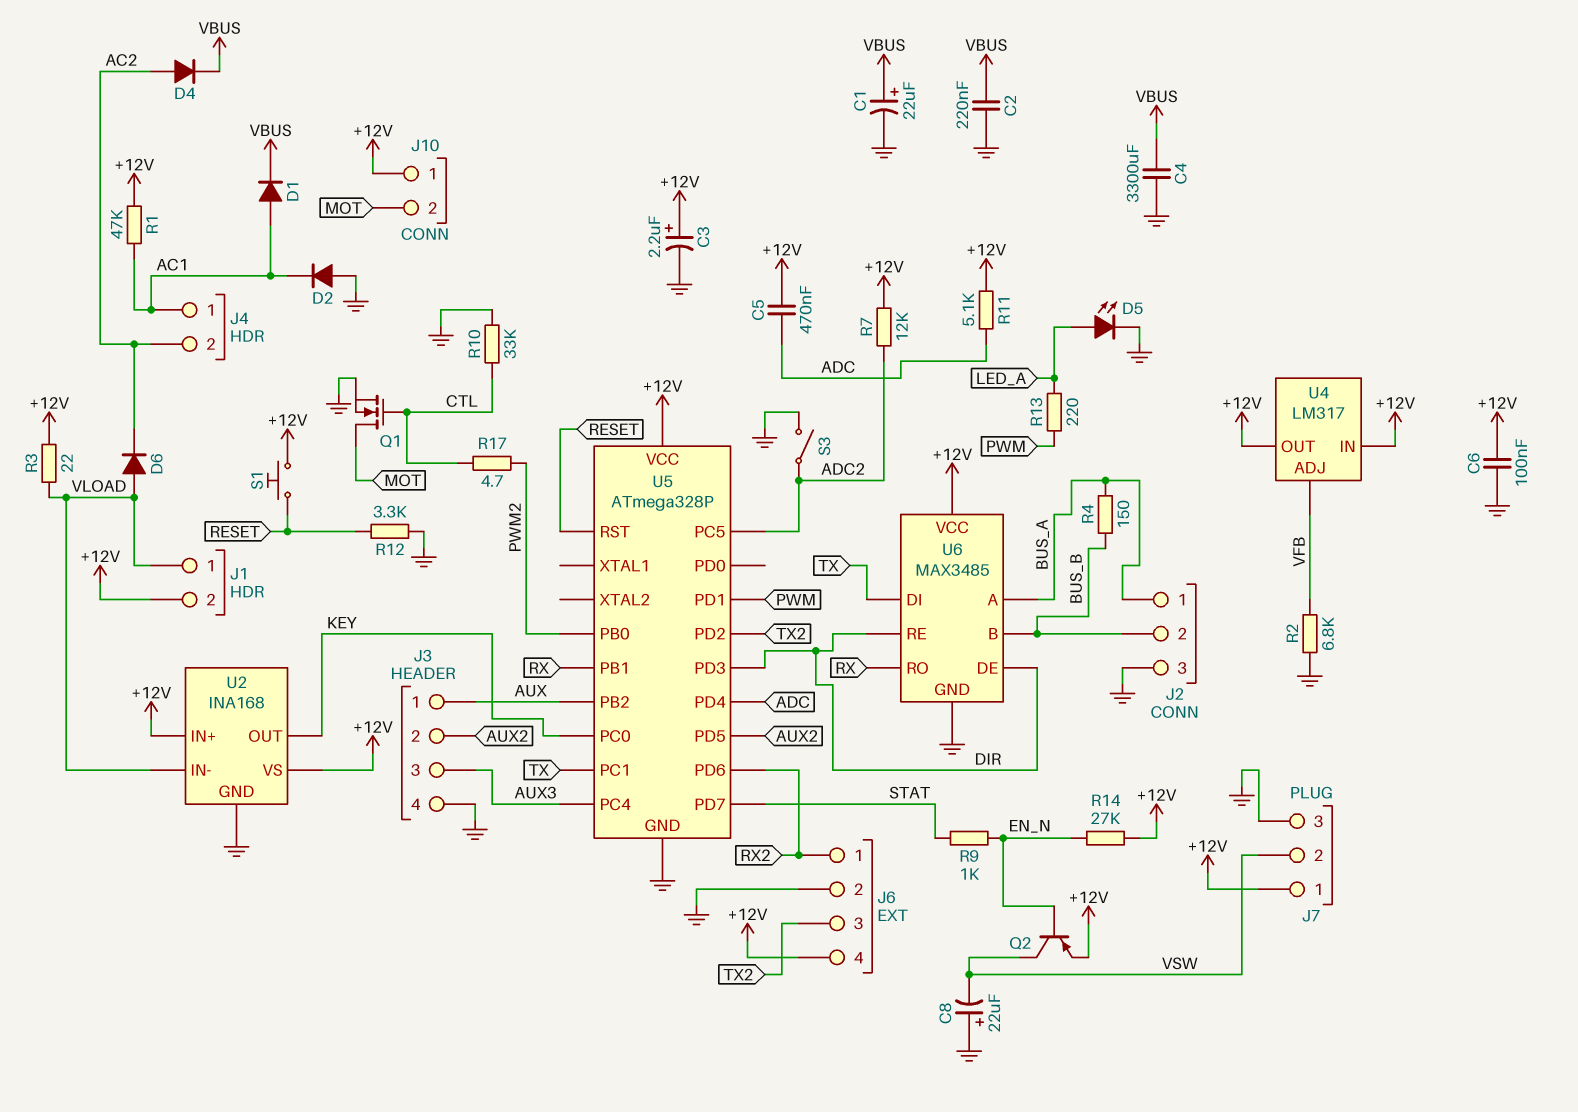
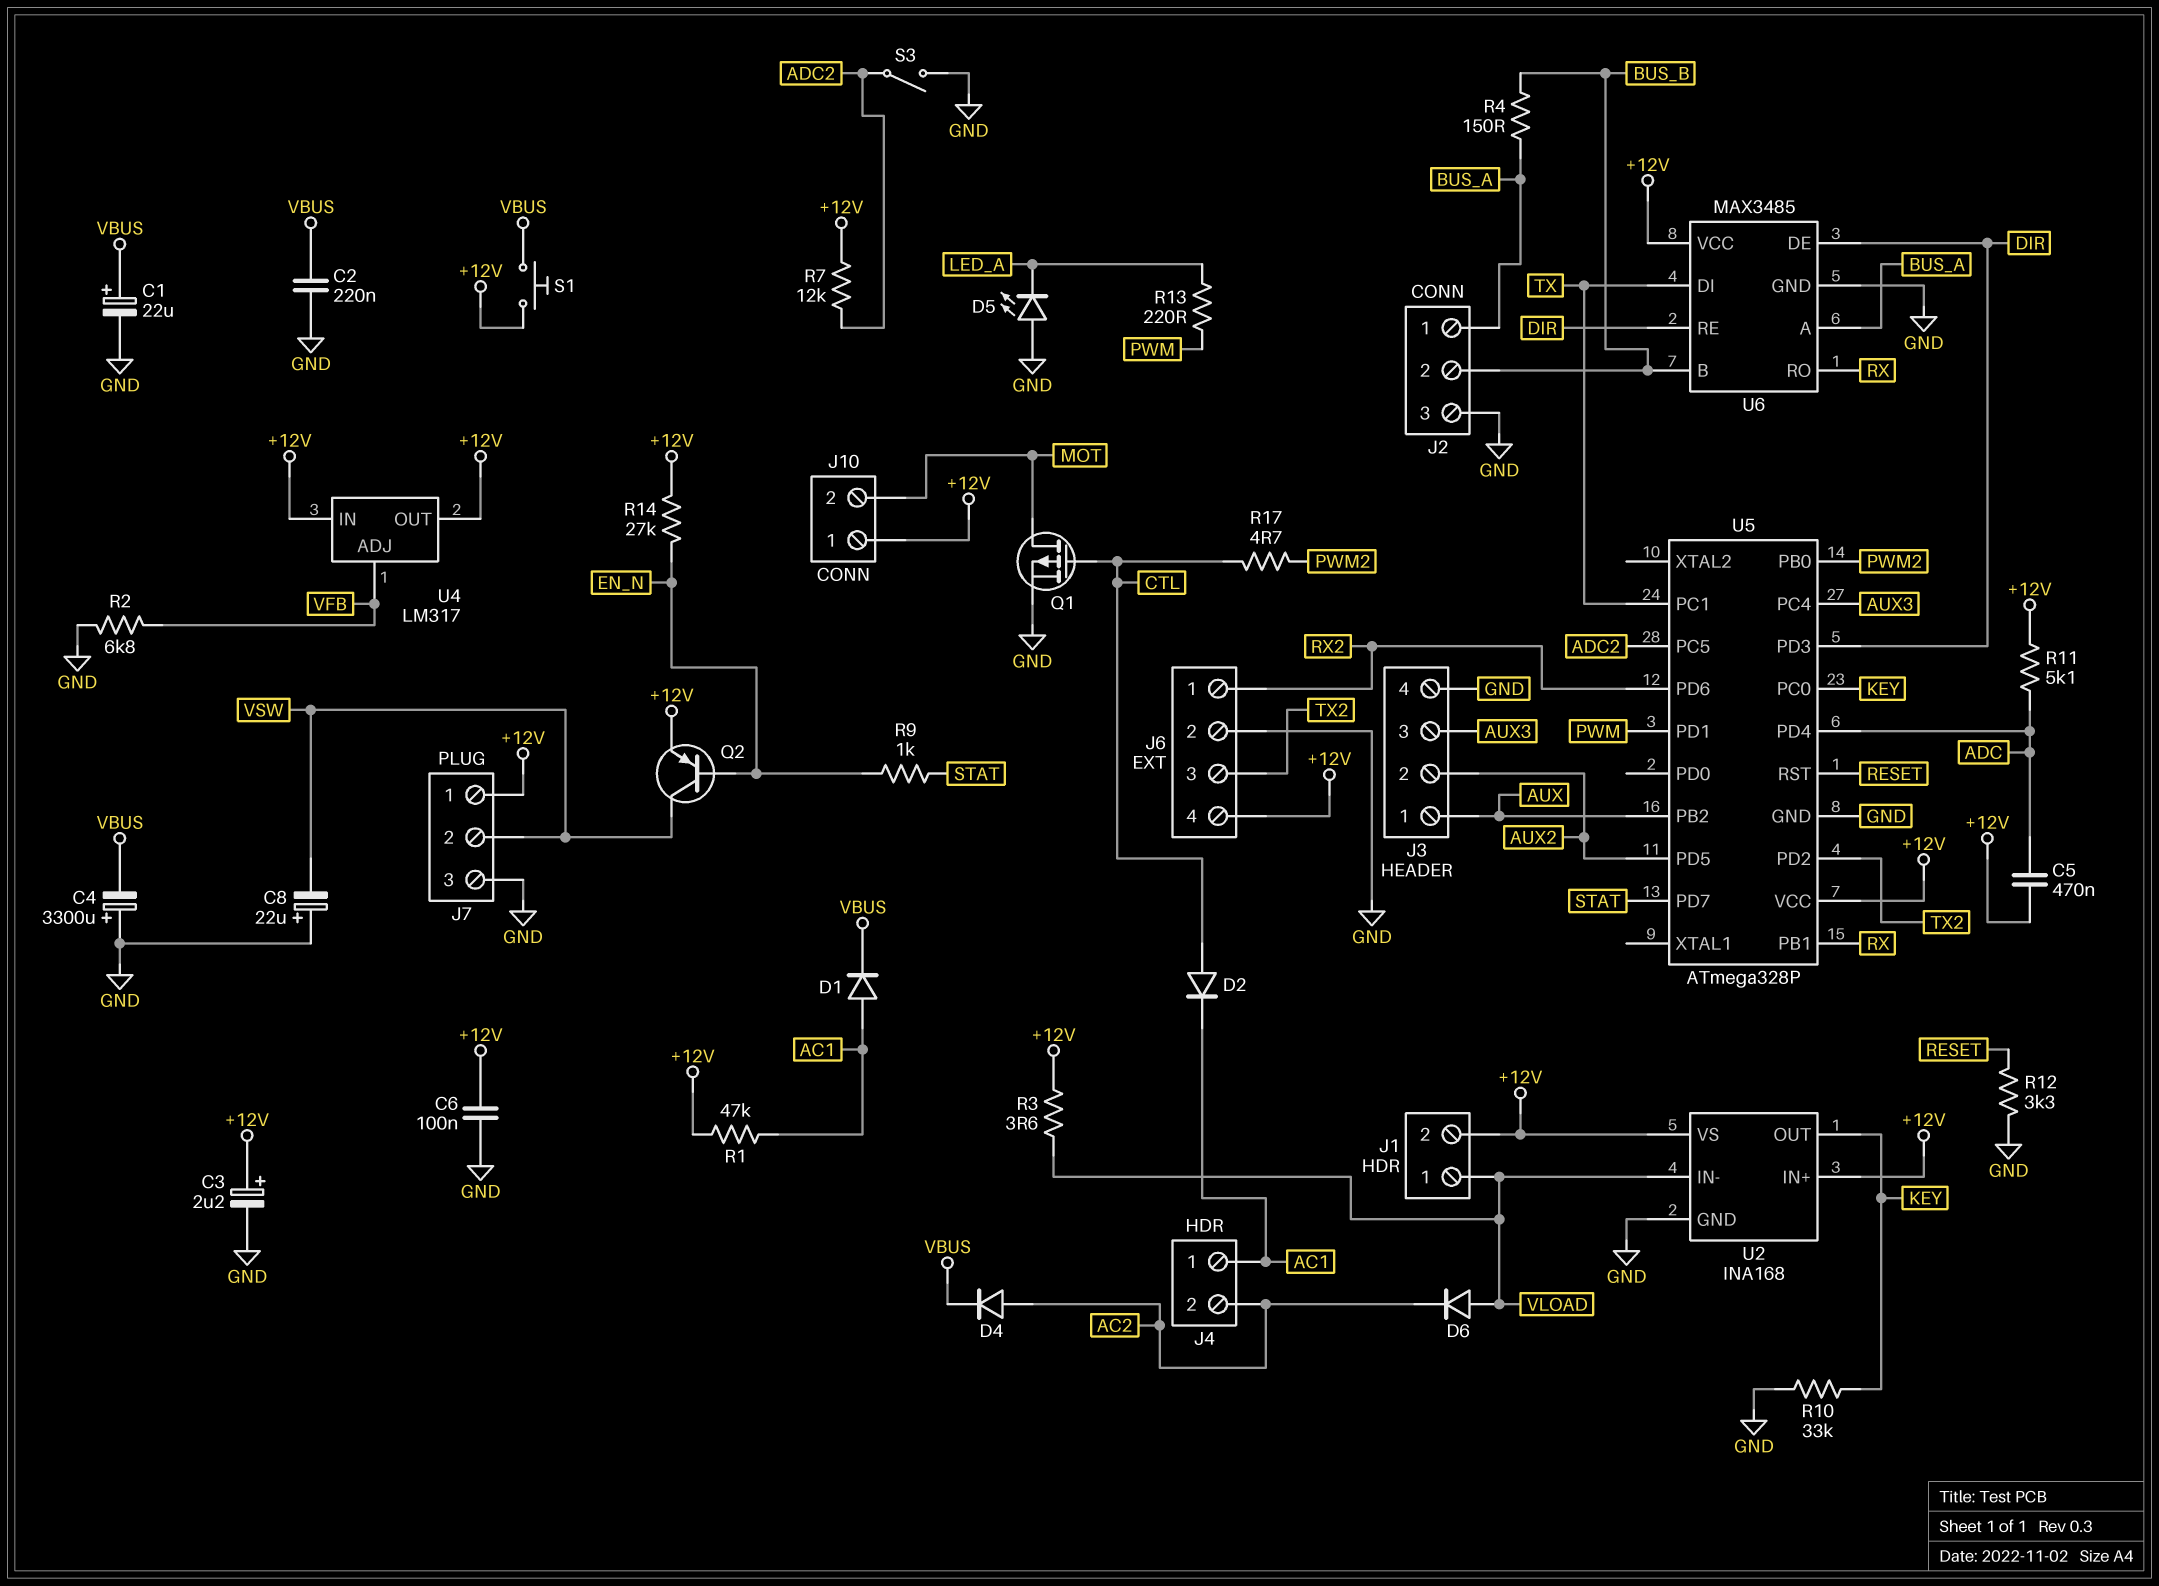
C4: 3300uF (GND, VBUS) -> 3300uF (plus GND, minus VBUS)
D2: diode (A GND, K AC1) -> diode (A CTL, K AC1)
D5: LED (A LED_A, K GND) -> LED (A GND, K LED_A)
Q1: NMOS (G CTL, D MOT, S GND) -> PMOS (G CTL, D MOT, S GND)
R3: 22 (+12V, VLOAD) -> 3.6 (+12V, VLOAD)
R10: 33k (CTL, GND) -> 33k (GND, KEY)
S1: button (+12V, RESET) -> button (+12V, VBUS)

